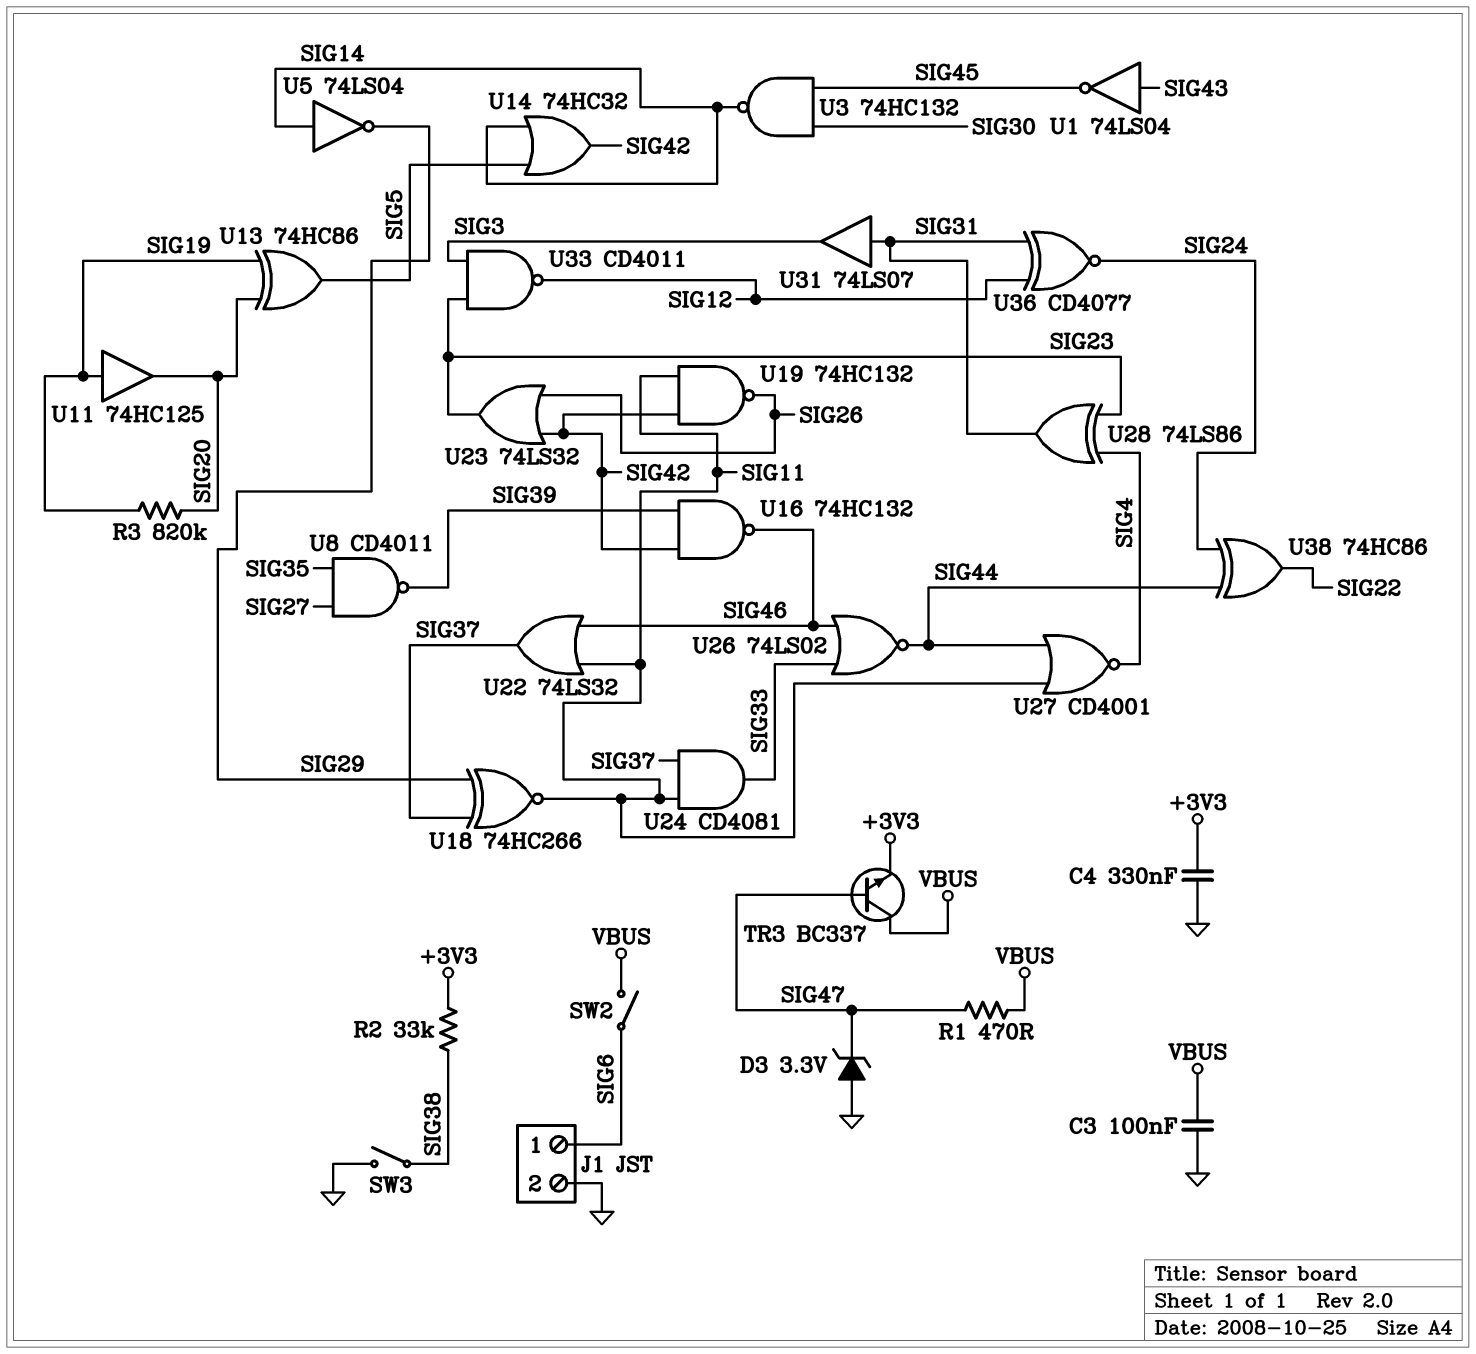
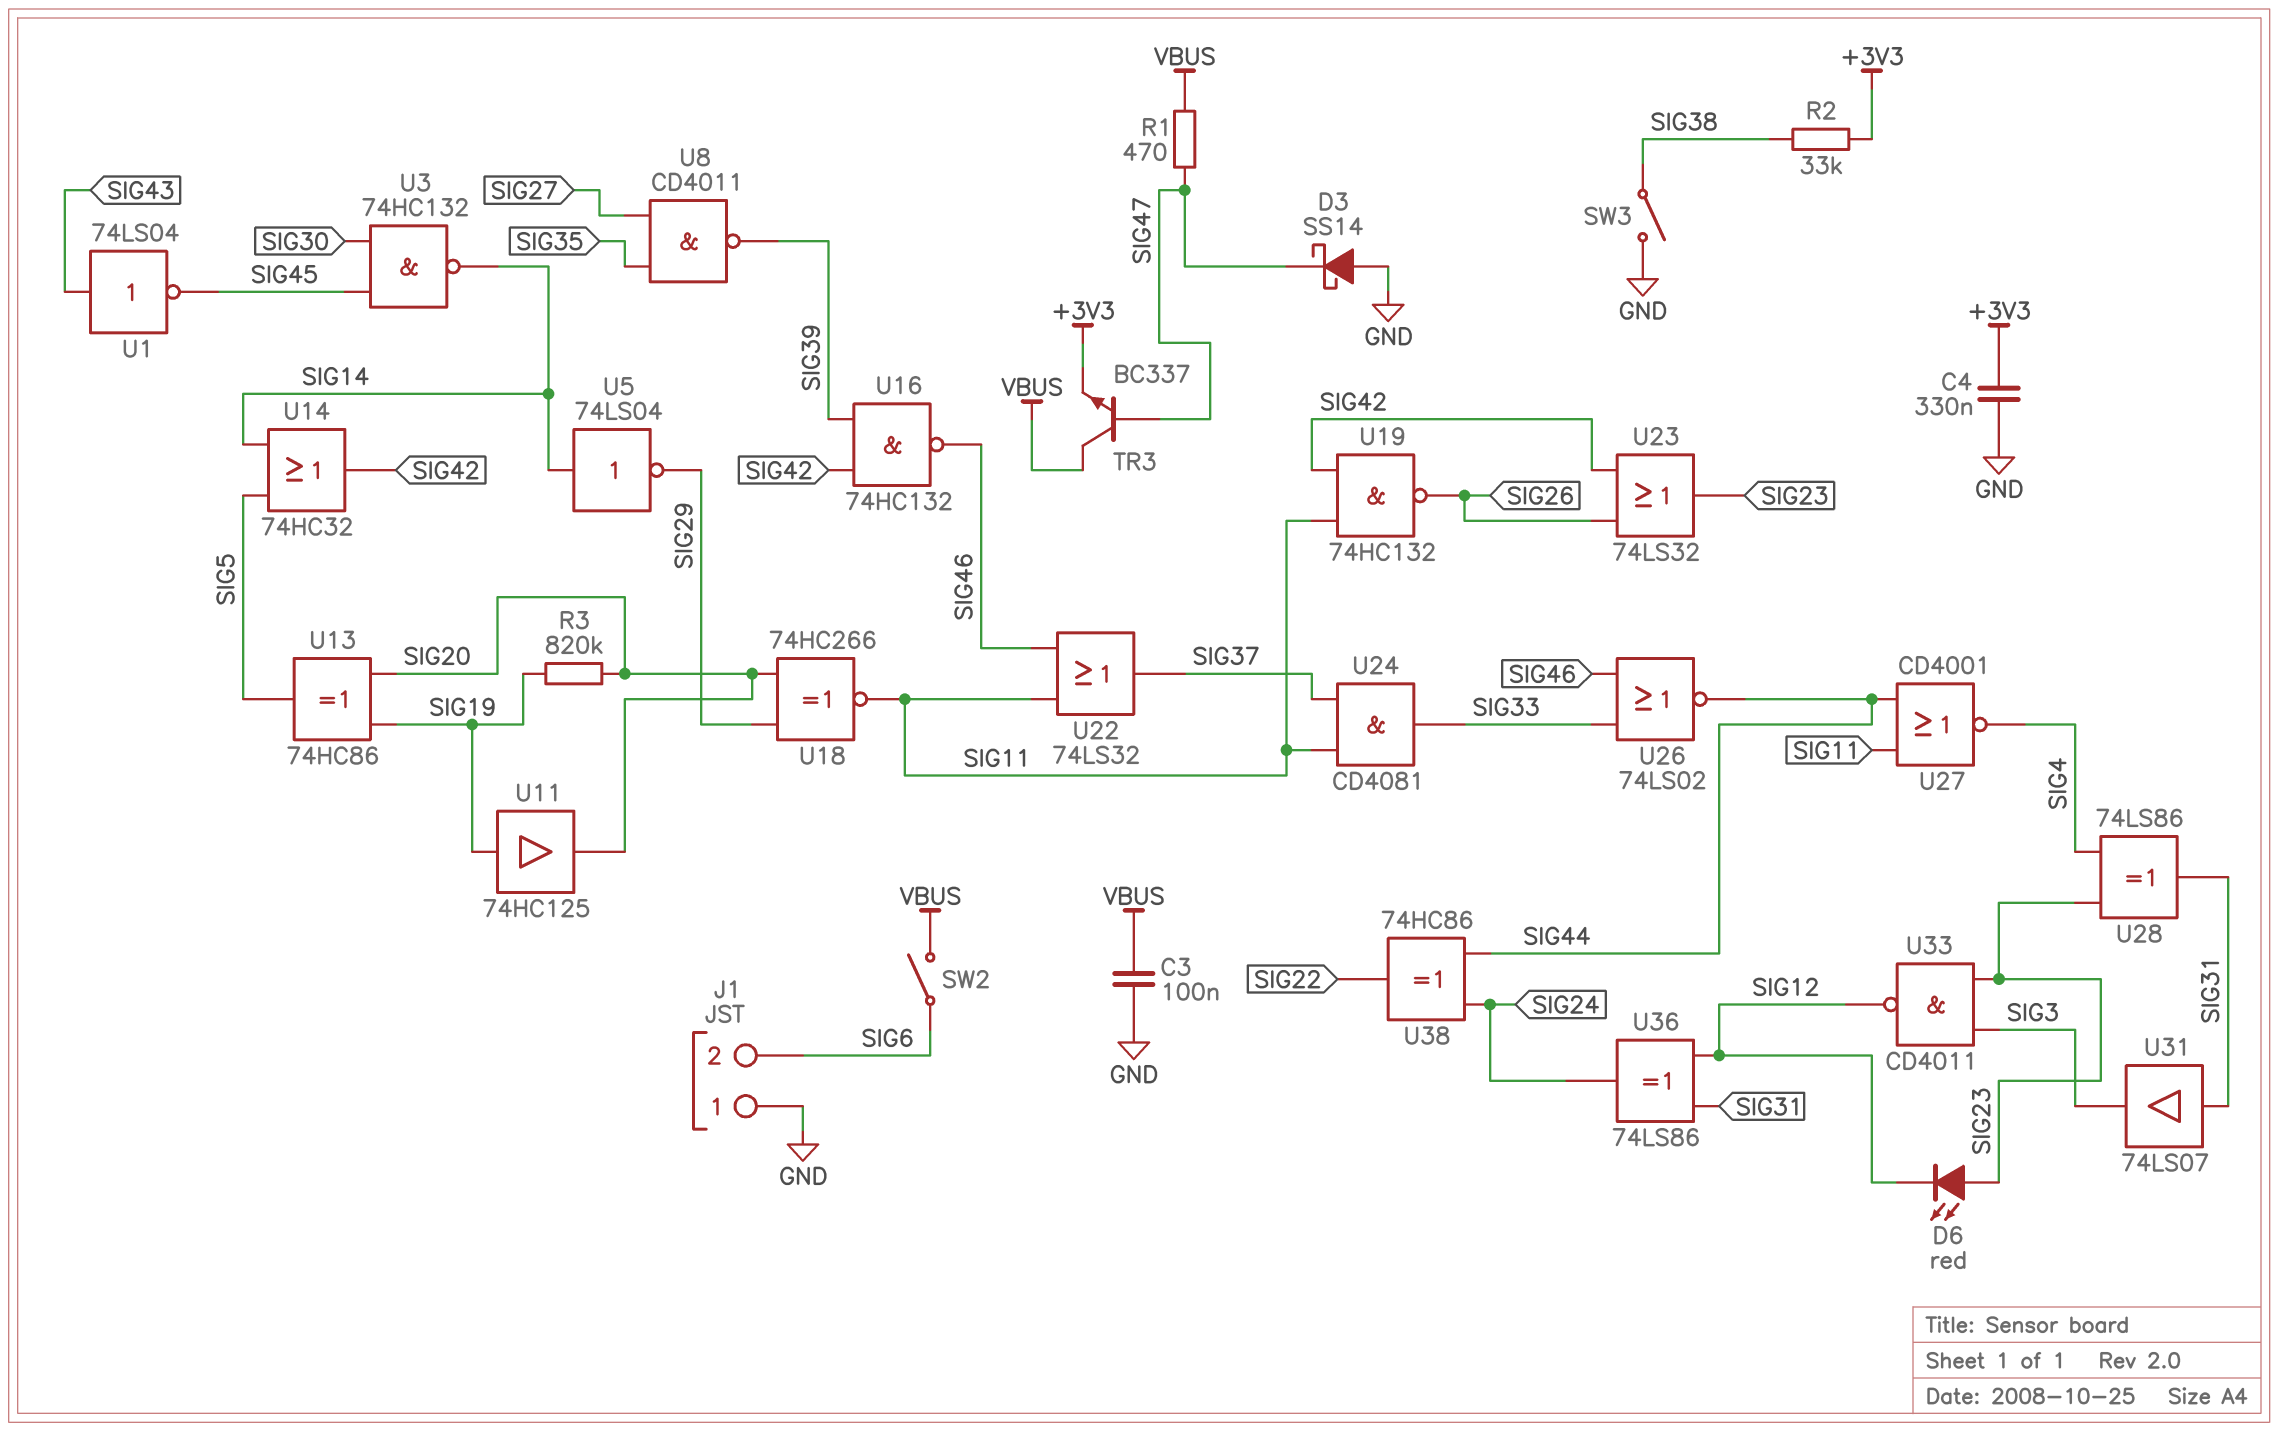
D3: zener 3.3V (A GND, K SIG47) -> schottky SS14 (A GND, K SIG47)
D6: none -> LED red (A SIG23, K SIG12)
J1 pin 1: SIG6 -> GND
J1 pin 2: GND -> SIG6
U18: XNOR 74HC266 (in SIG29, in SIG37, out SIG11) -> XNOR 74HC266 (in SIG20, in SIG29, out SIG11)
U36: XNOR CD4077 (in SIG12, in SIG31, out SIG24) -> XOR 74LS86 (in SIG12, in SIG31, out SIG24)

